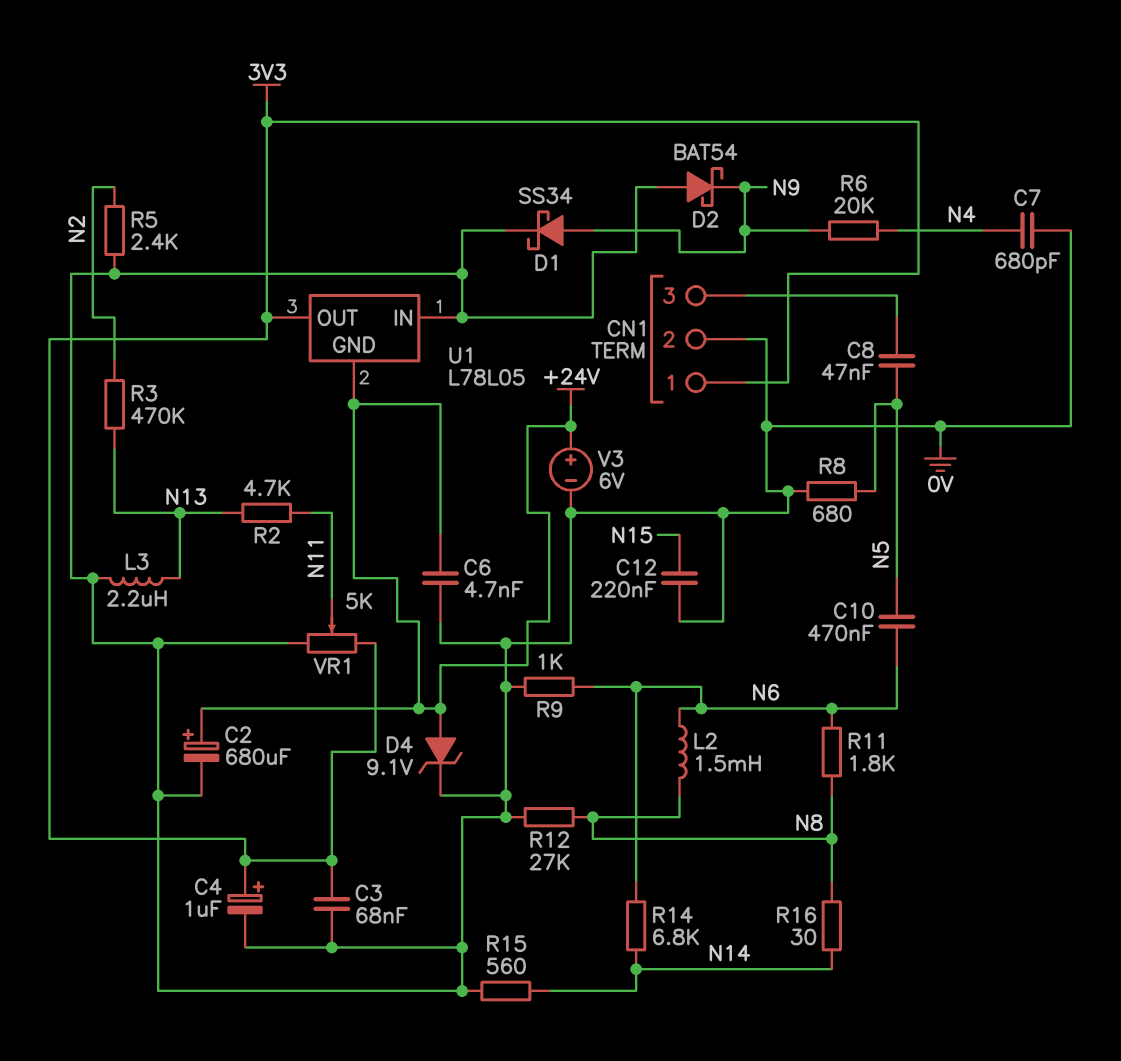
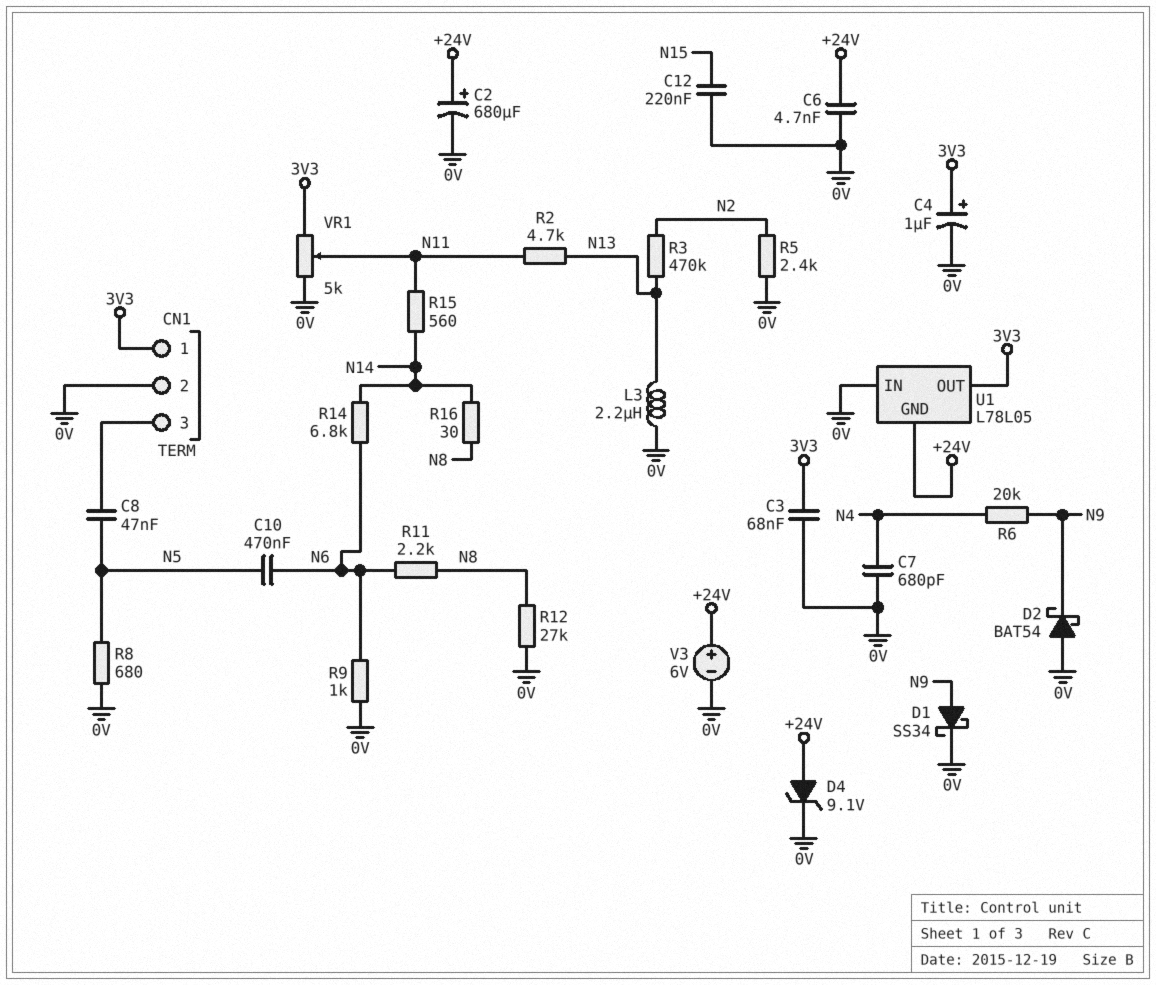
L2: 1.5mH (N6, N8) -> none
R11: 1.8k (N6, N8) -> 2.2k (N6, N8)
R15: 560 (0V, N14) -> 560 (N11, N14)

